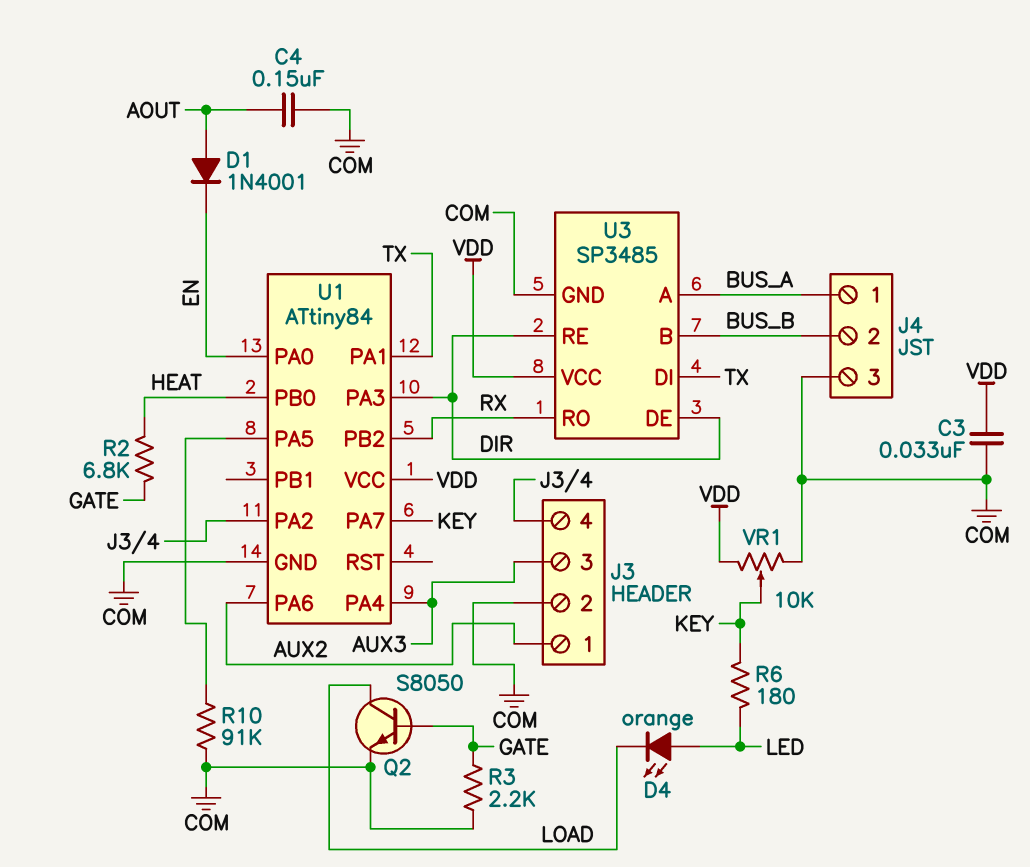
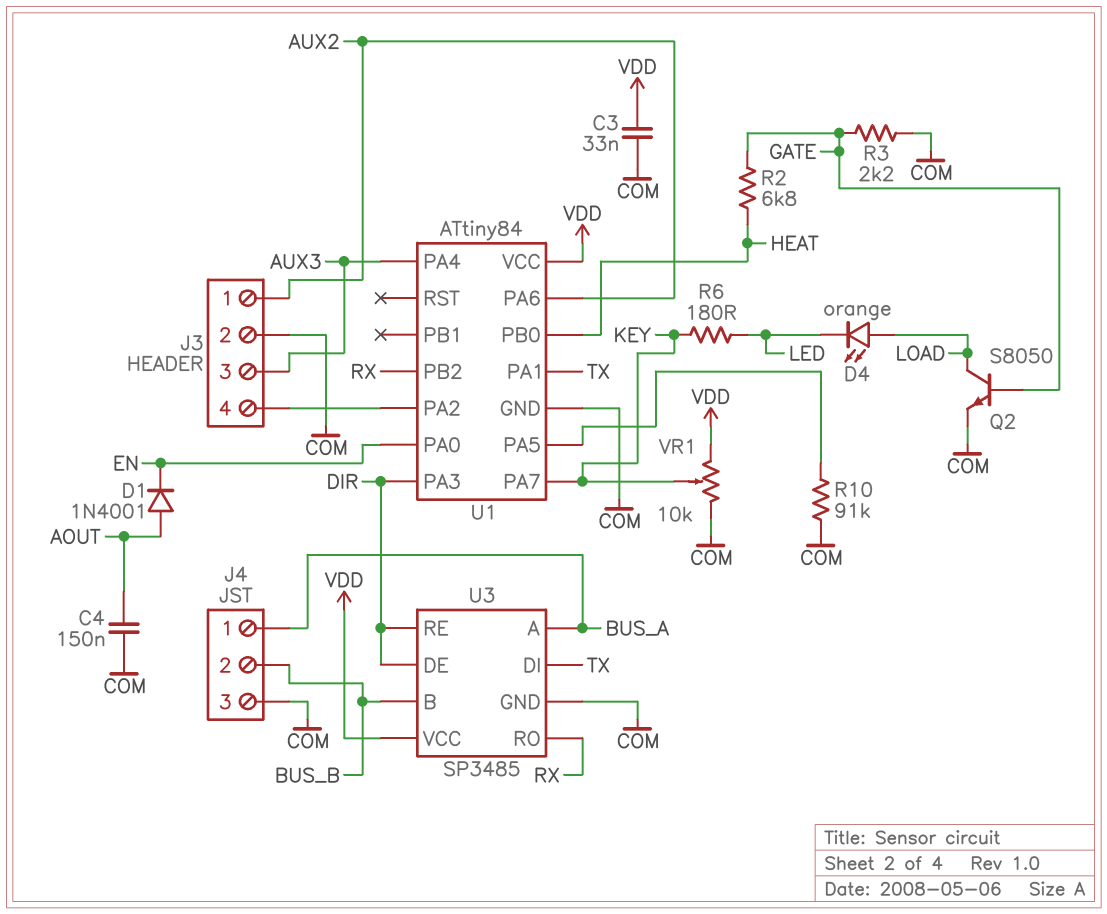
D4: LED orange (A LED, K LOAD) -> LED orange (A LOAD, K LED)

